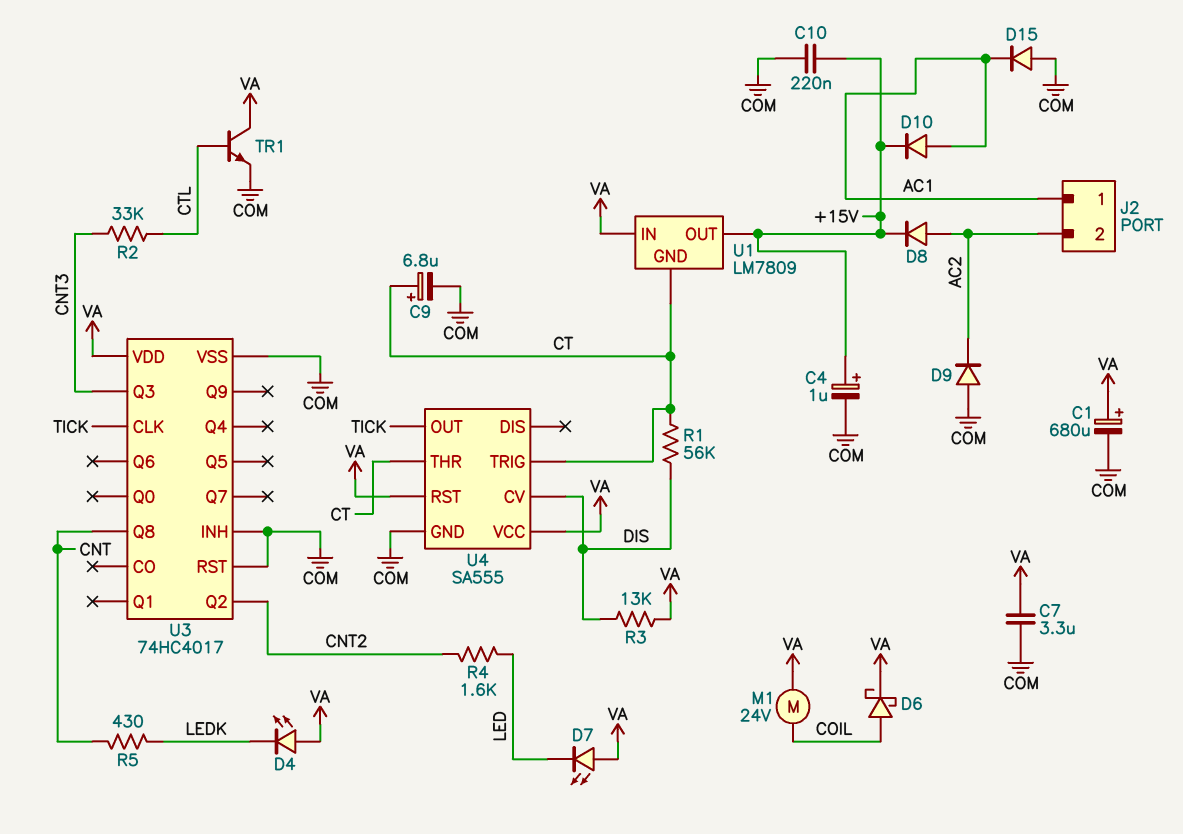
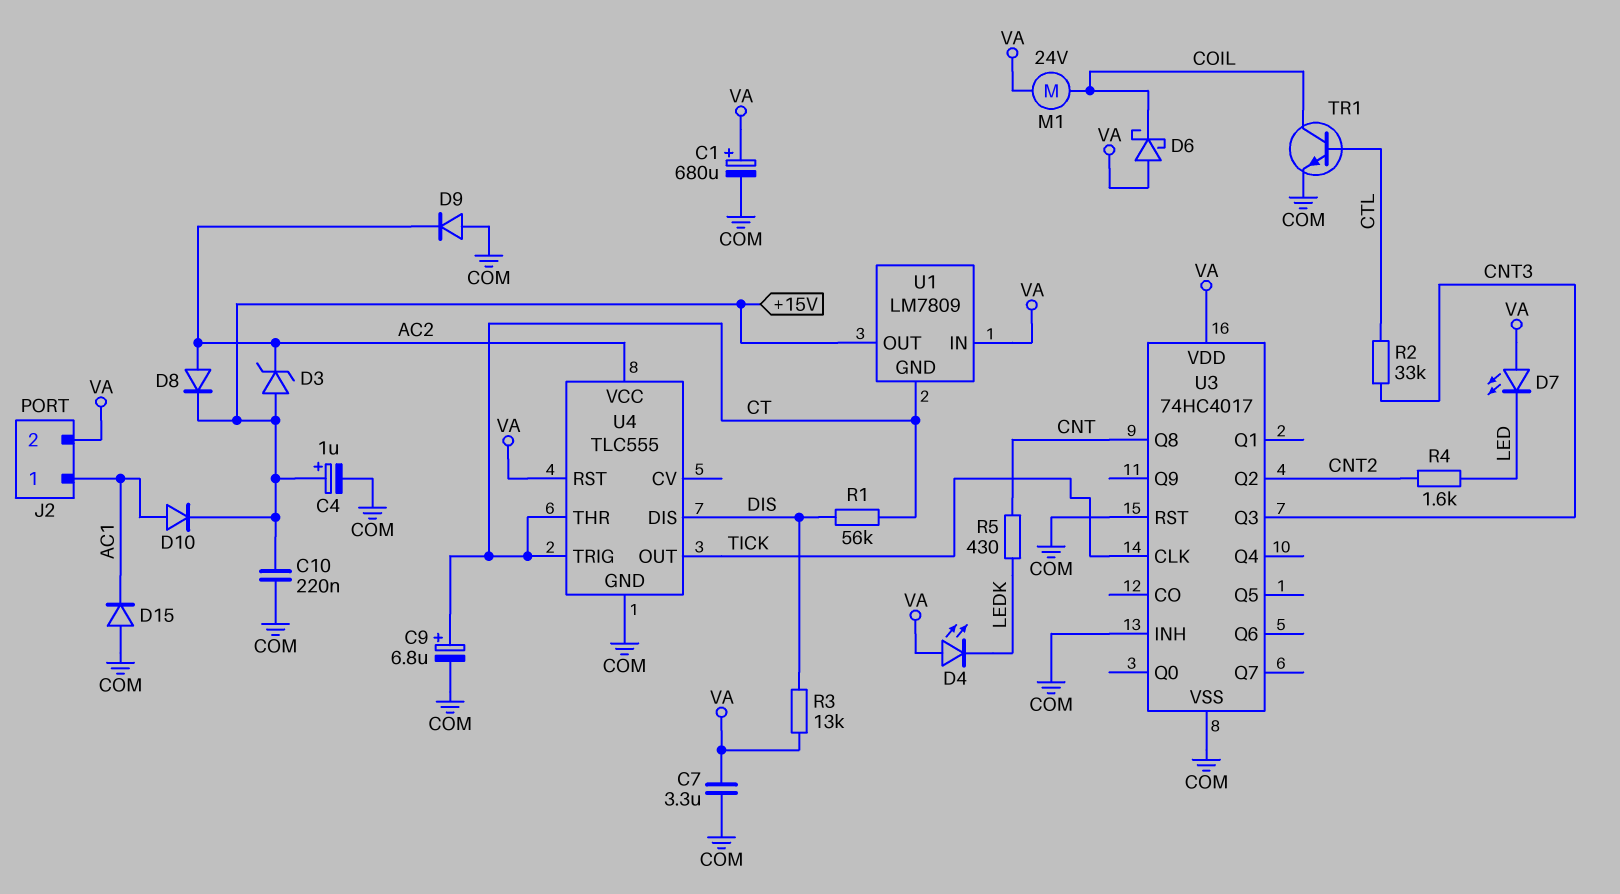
D3: none -> zener (A +15V, K AC2)
D6: schottky (A COIL, K VA) -> schottky (A VA, K COIL)
J2 pin 2: AC2 -> VA
TR1: NPN (B CTL, C VA, E COM) -> NPN (B CTL, C COIL, E COM)
U4: SA555 -> TLC555
U4 pin CV: DIS -> none
U4 pin DIS: none -> DIS
U4 pin VCC: VA -> AC2

